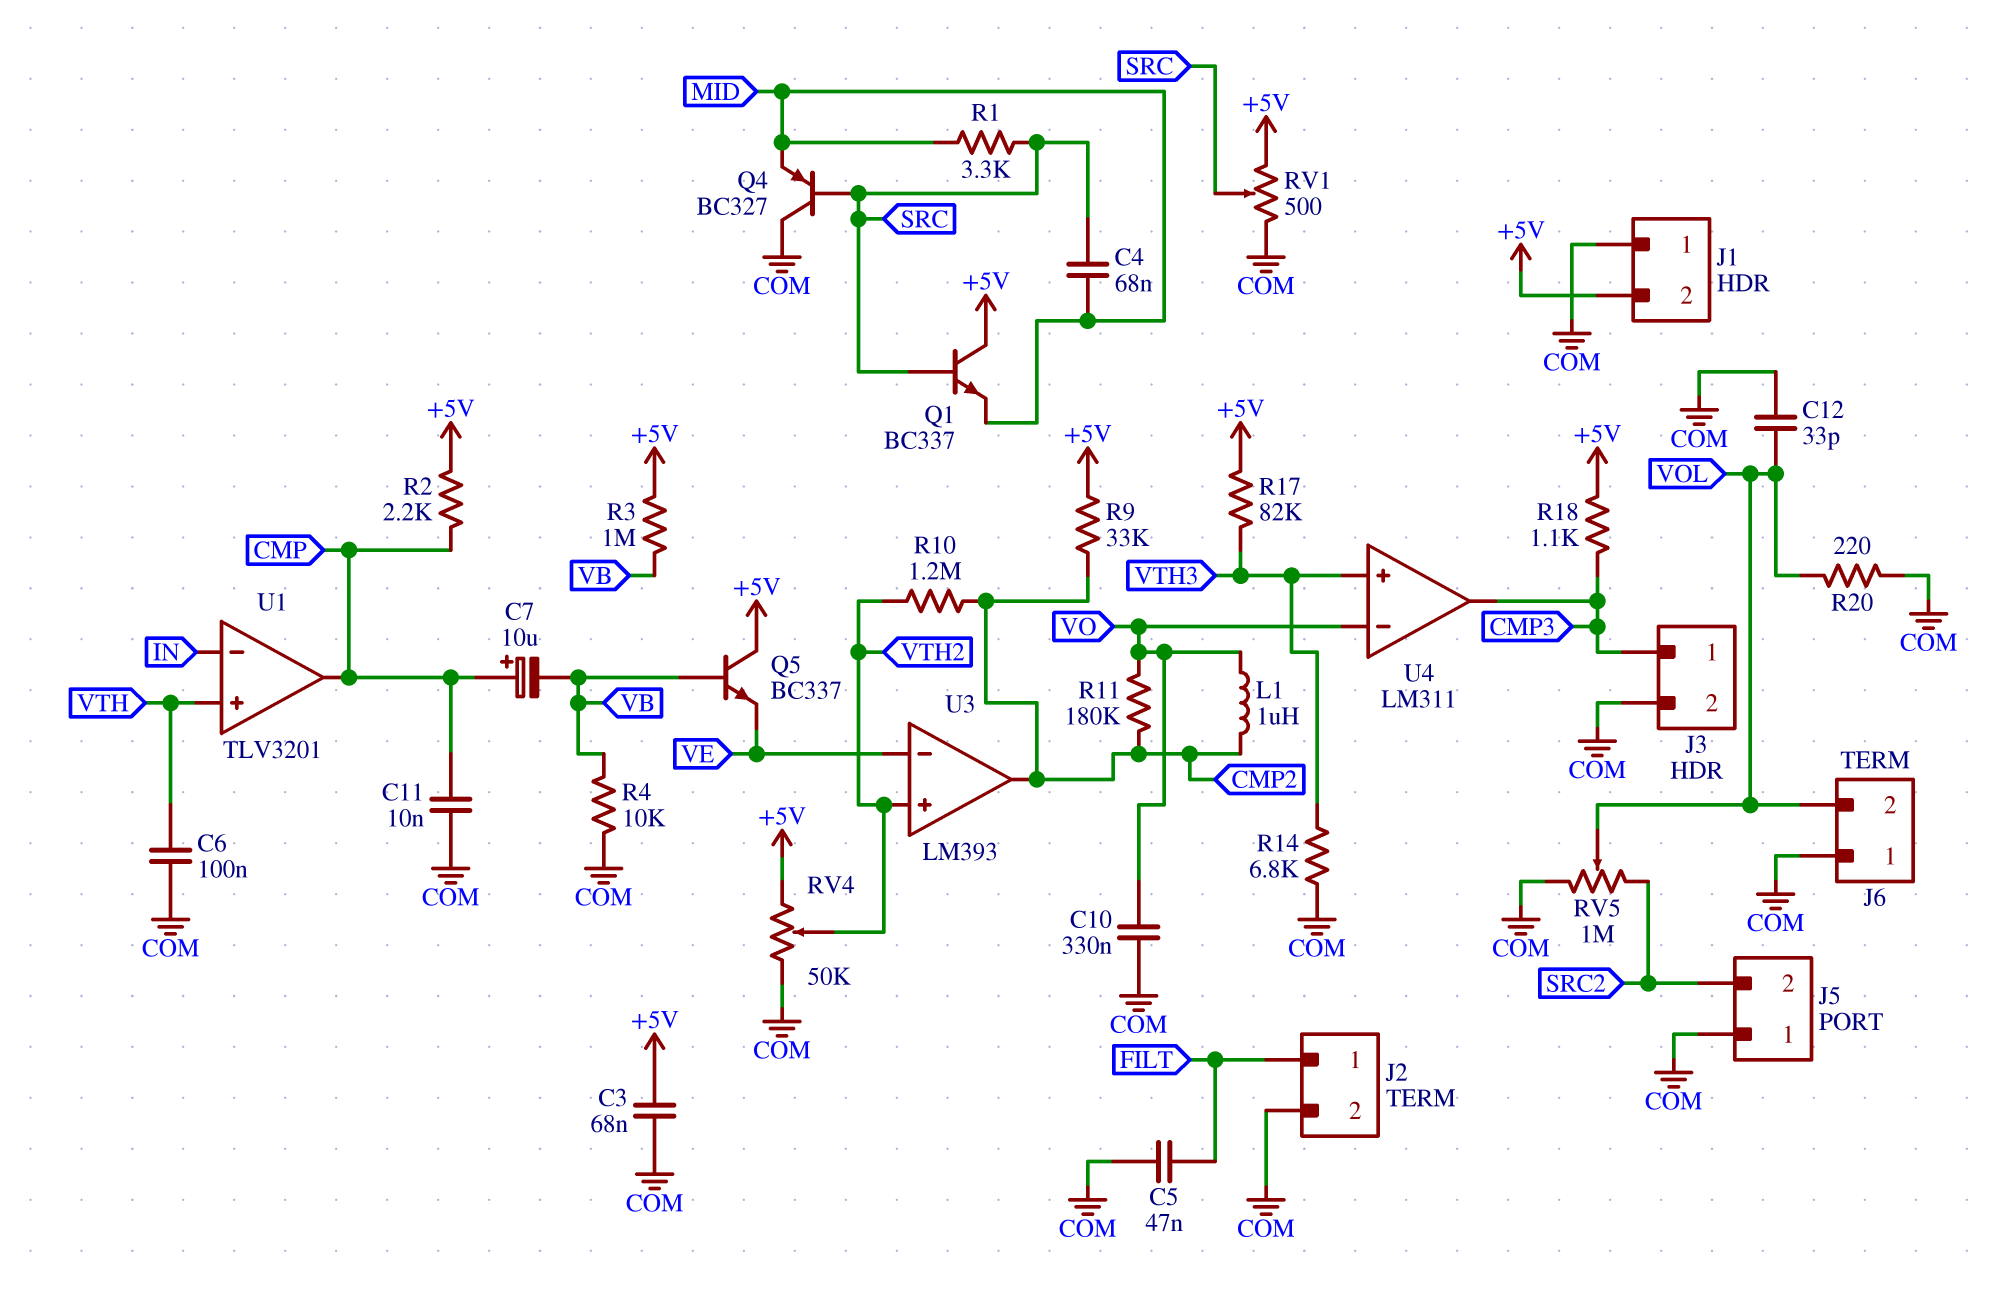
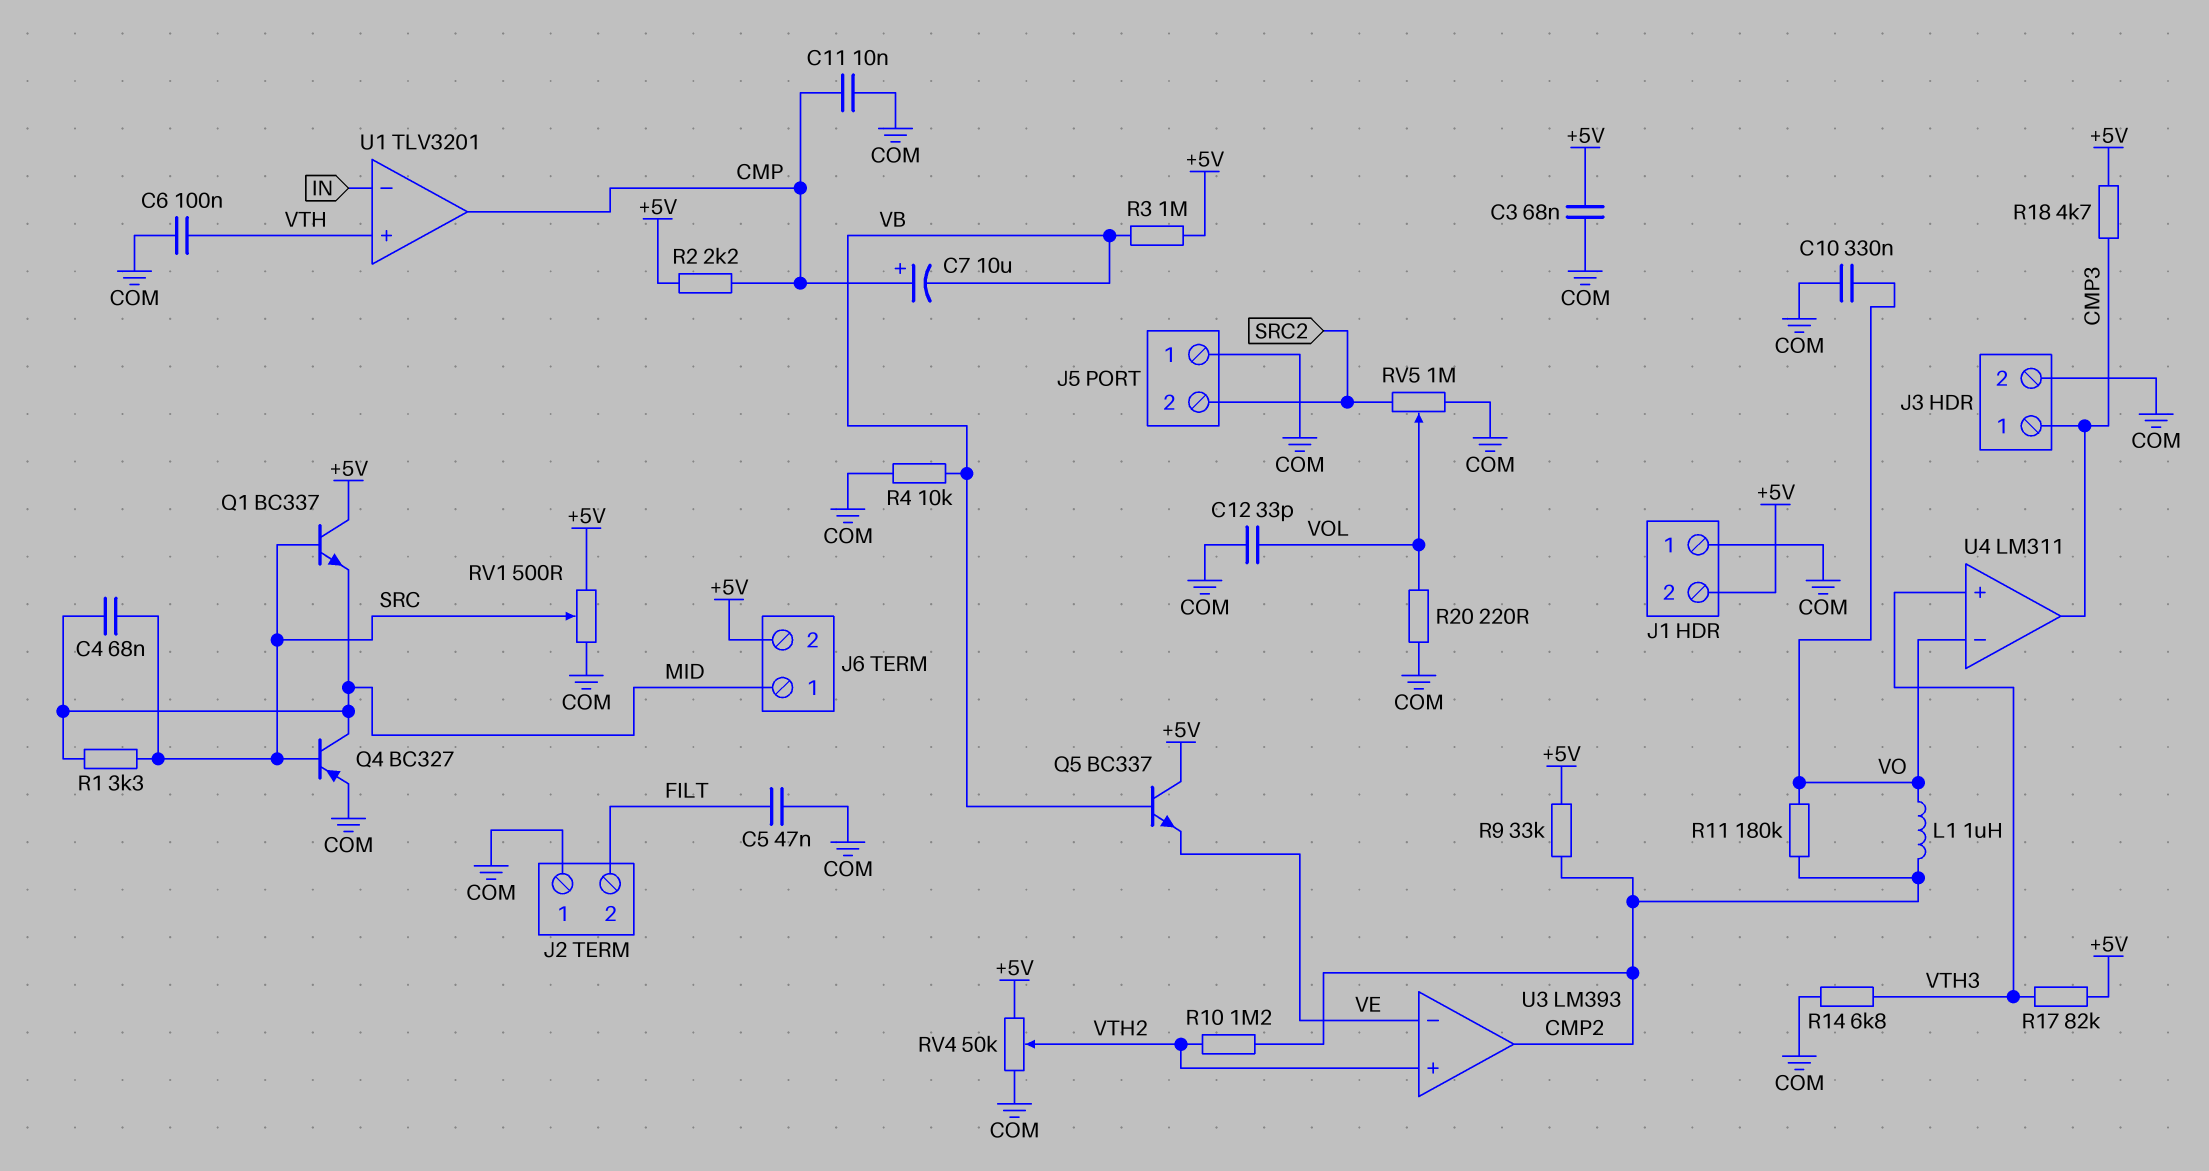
J2 pin 1: FILT -> COM
J2 pin 2: COM -> FILT
J6 pin 1: COM -> MID
J6 pin 2: VOL -> +5V
Q4: PNP BC327 (B SRC, C COM, E MID) -> PNP BC327 (B SRC, C MID, E COM)
R18: 1.1k (+5V, CMP3) -> 4.7k (+5V, CMP3)

